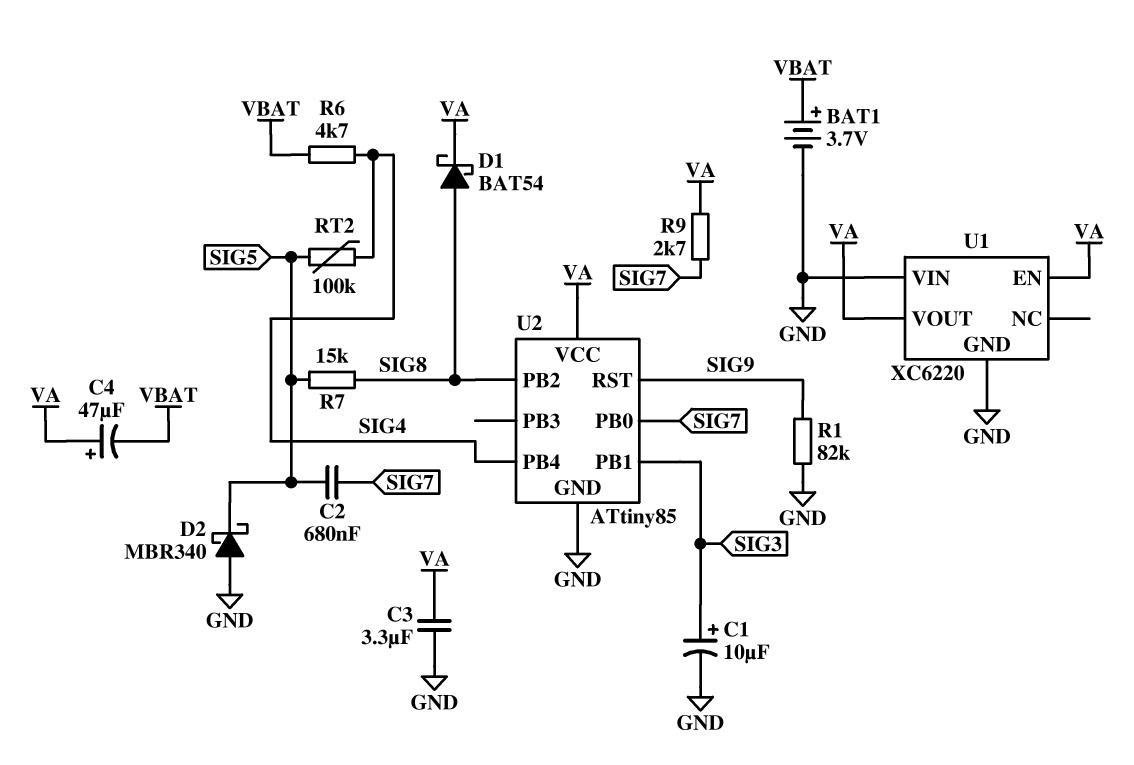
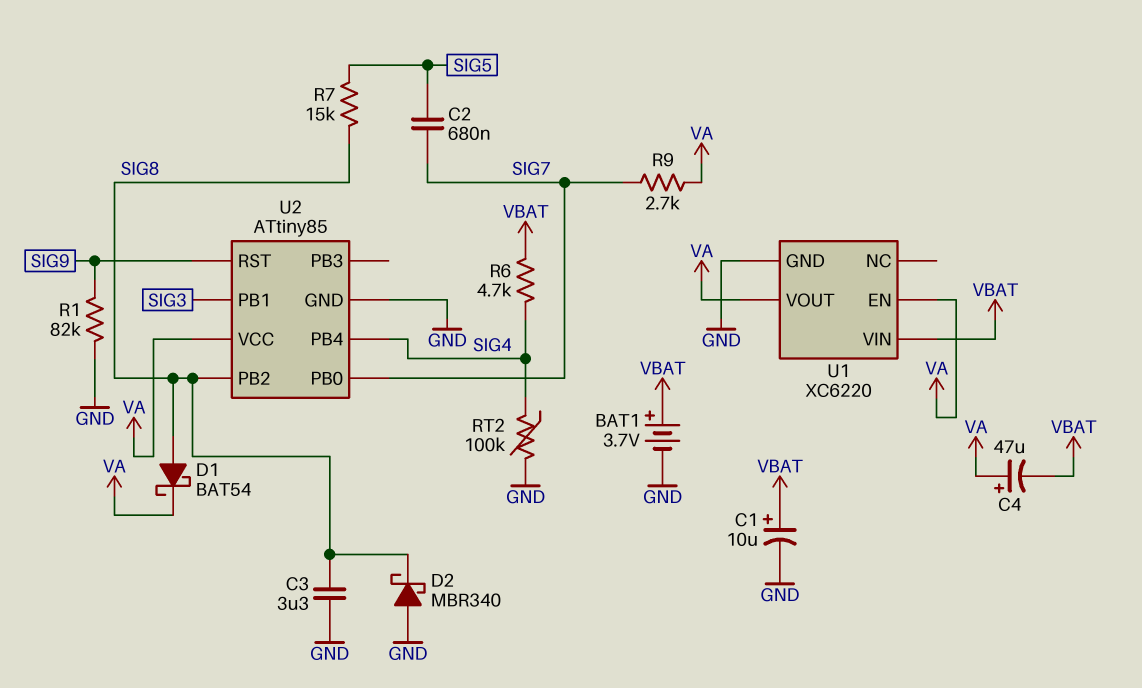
C1: 10uF (plus SIG3, minus GND) -> 10uF (plus VBAT, minus GND)
C3: 3.3uF (GND, VA) -> 3.3uF (GND, SIG8)
D2: schottky MBR340 (A GND, K SIG5) -> schottky MBR340 (A GND, K SIG8)
RT2: 100k (SIG4, SIG5) -> 100k (GND, SIG4)
U1 pin VIN: GND -> VBAT

